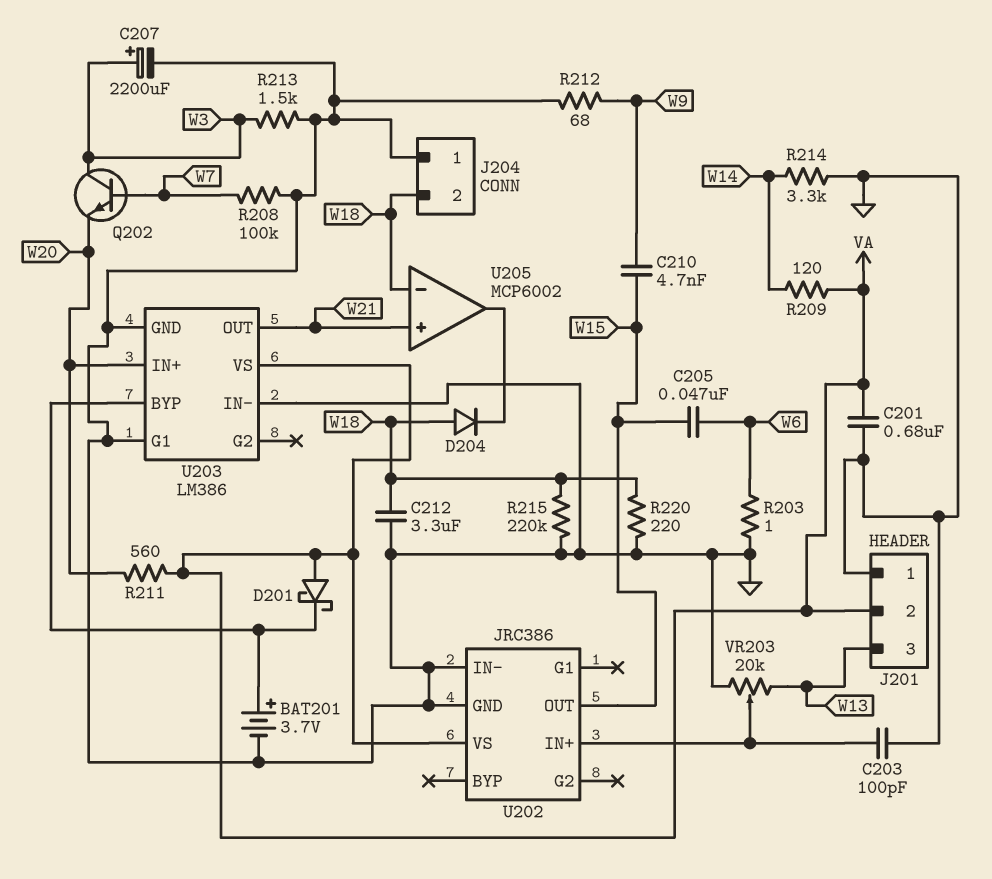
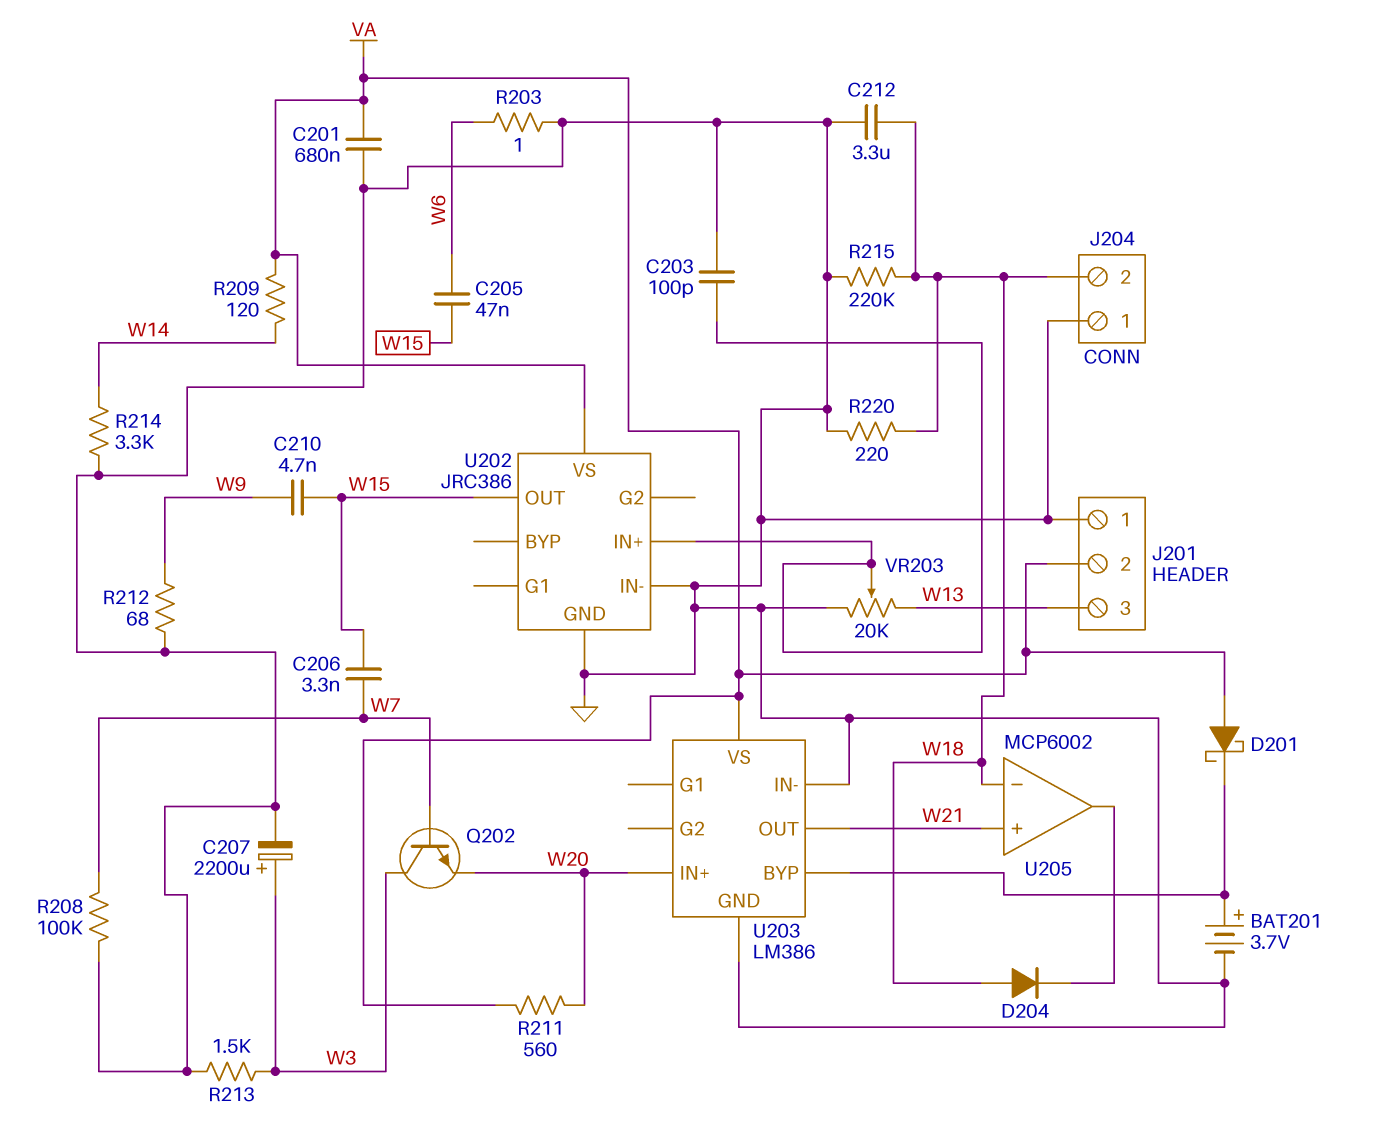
C206: none -> 3.3nF (W7, W15)
U203 pin G1: GND -> none

